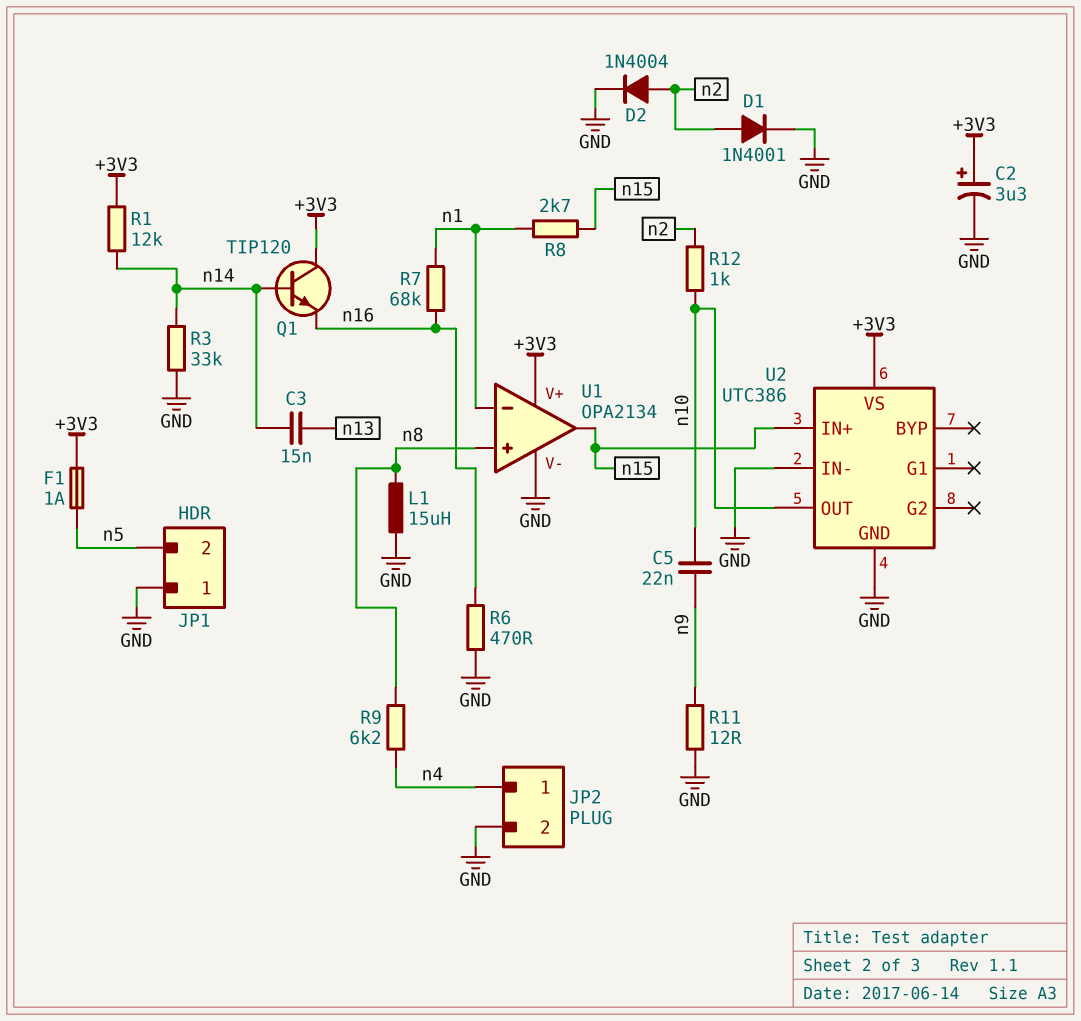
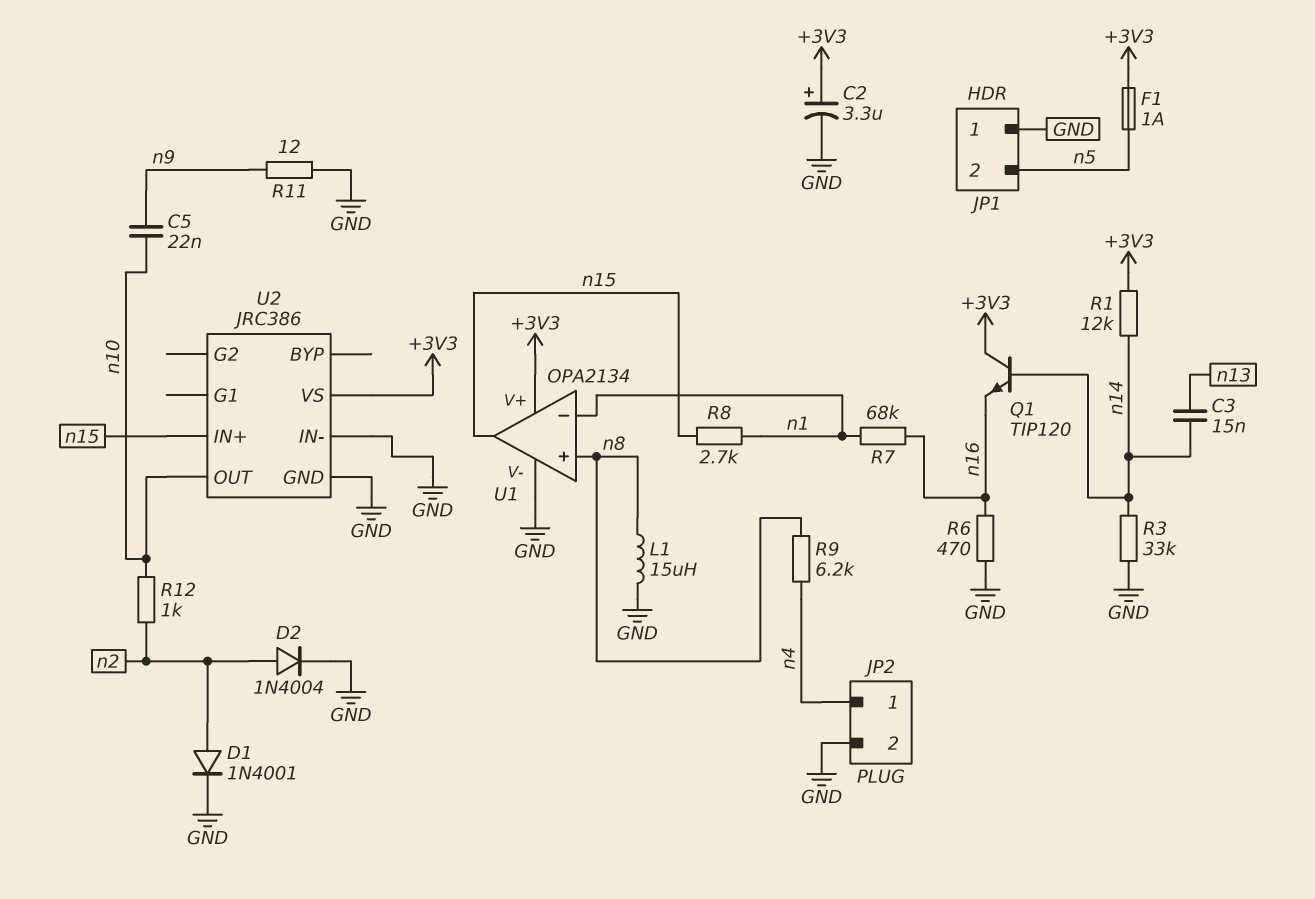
U2: UTC386 -> JRC386

